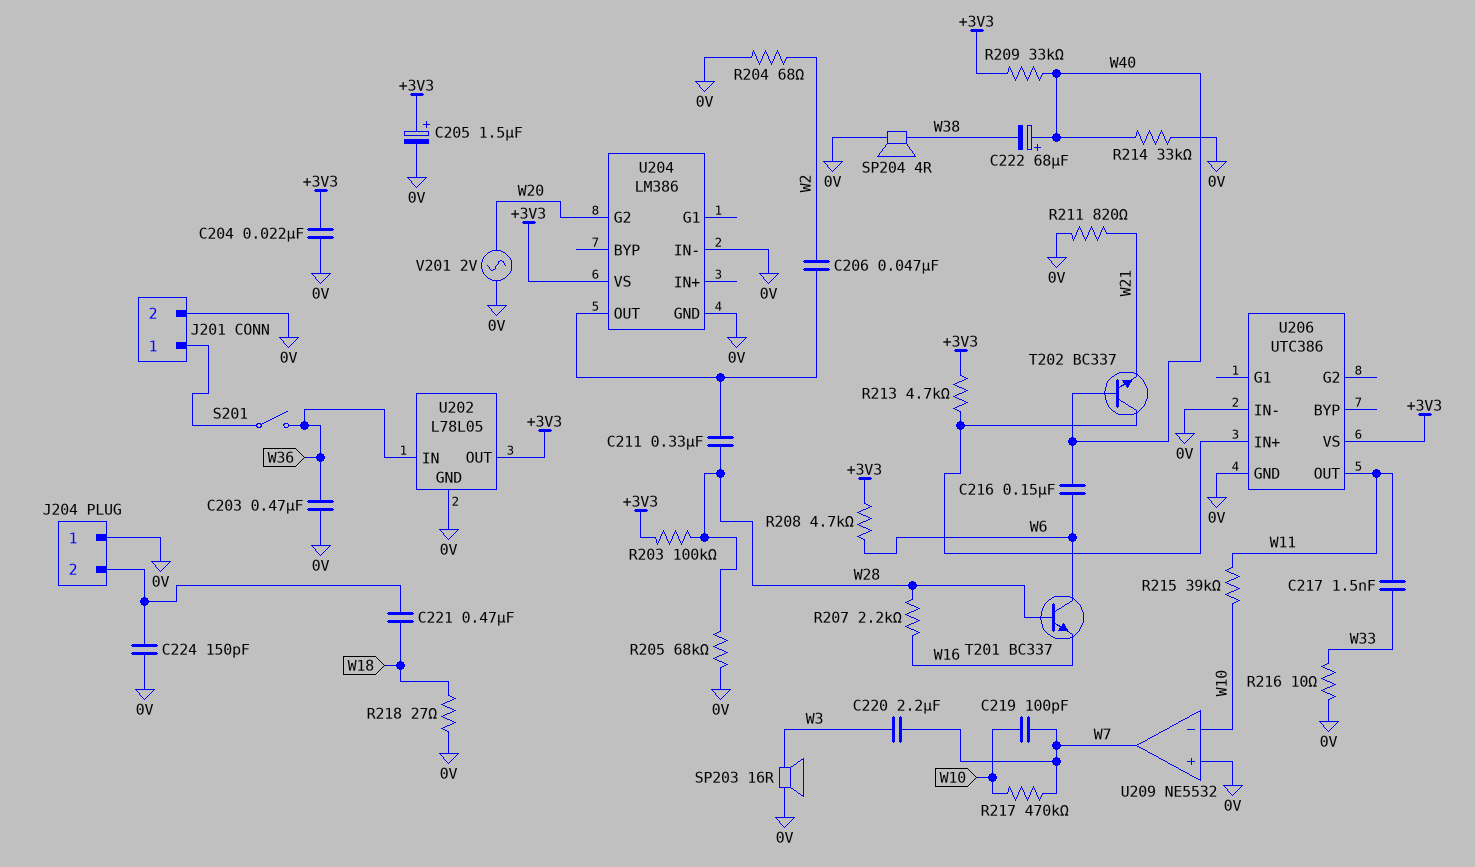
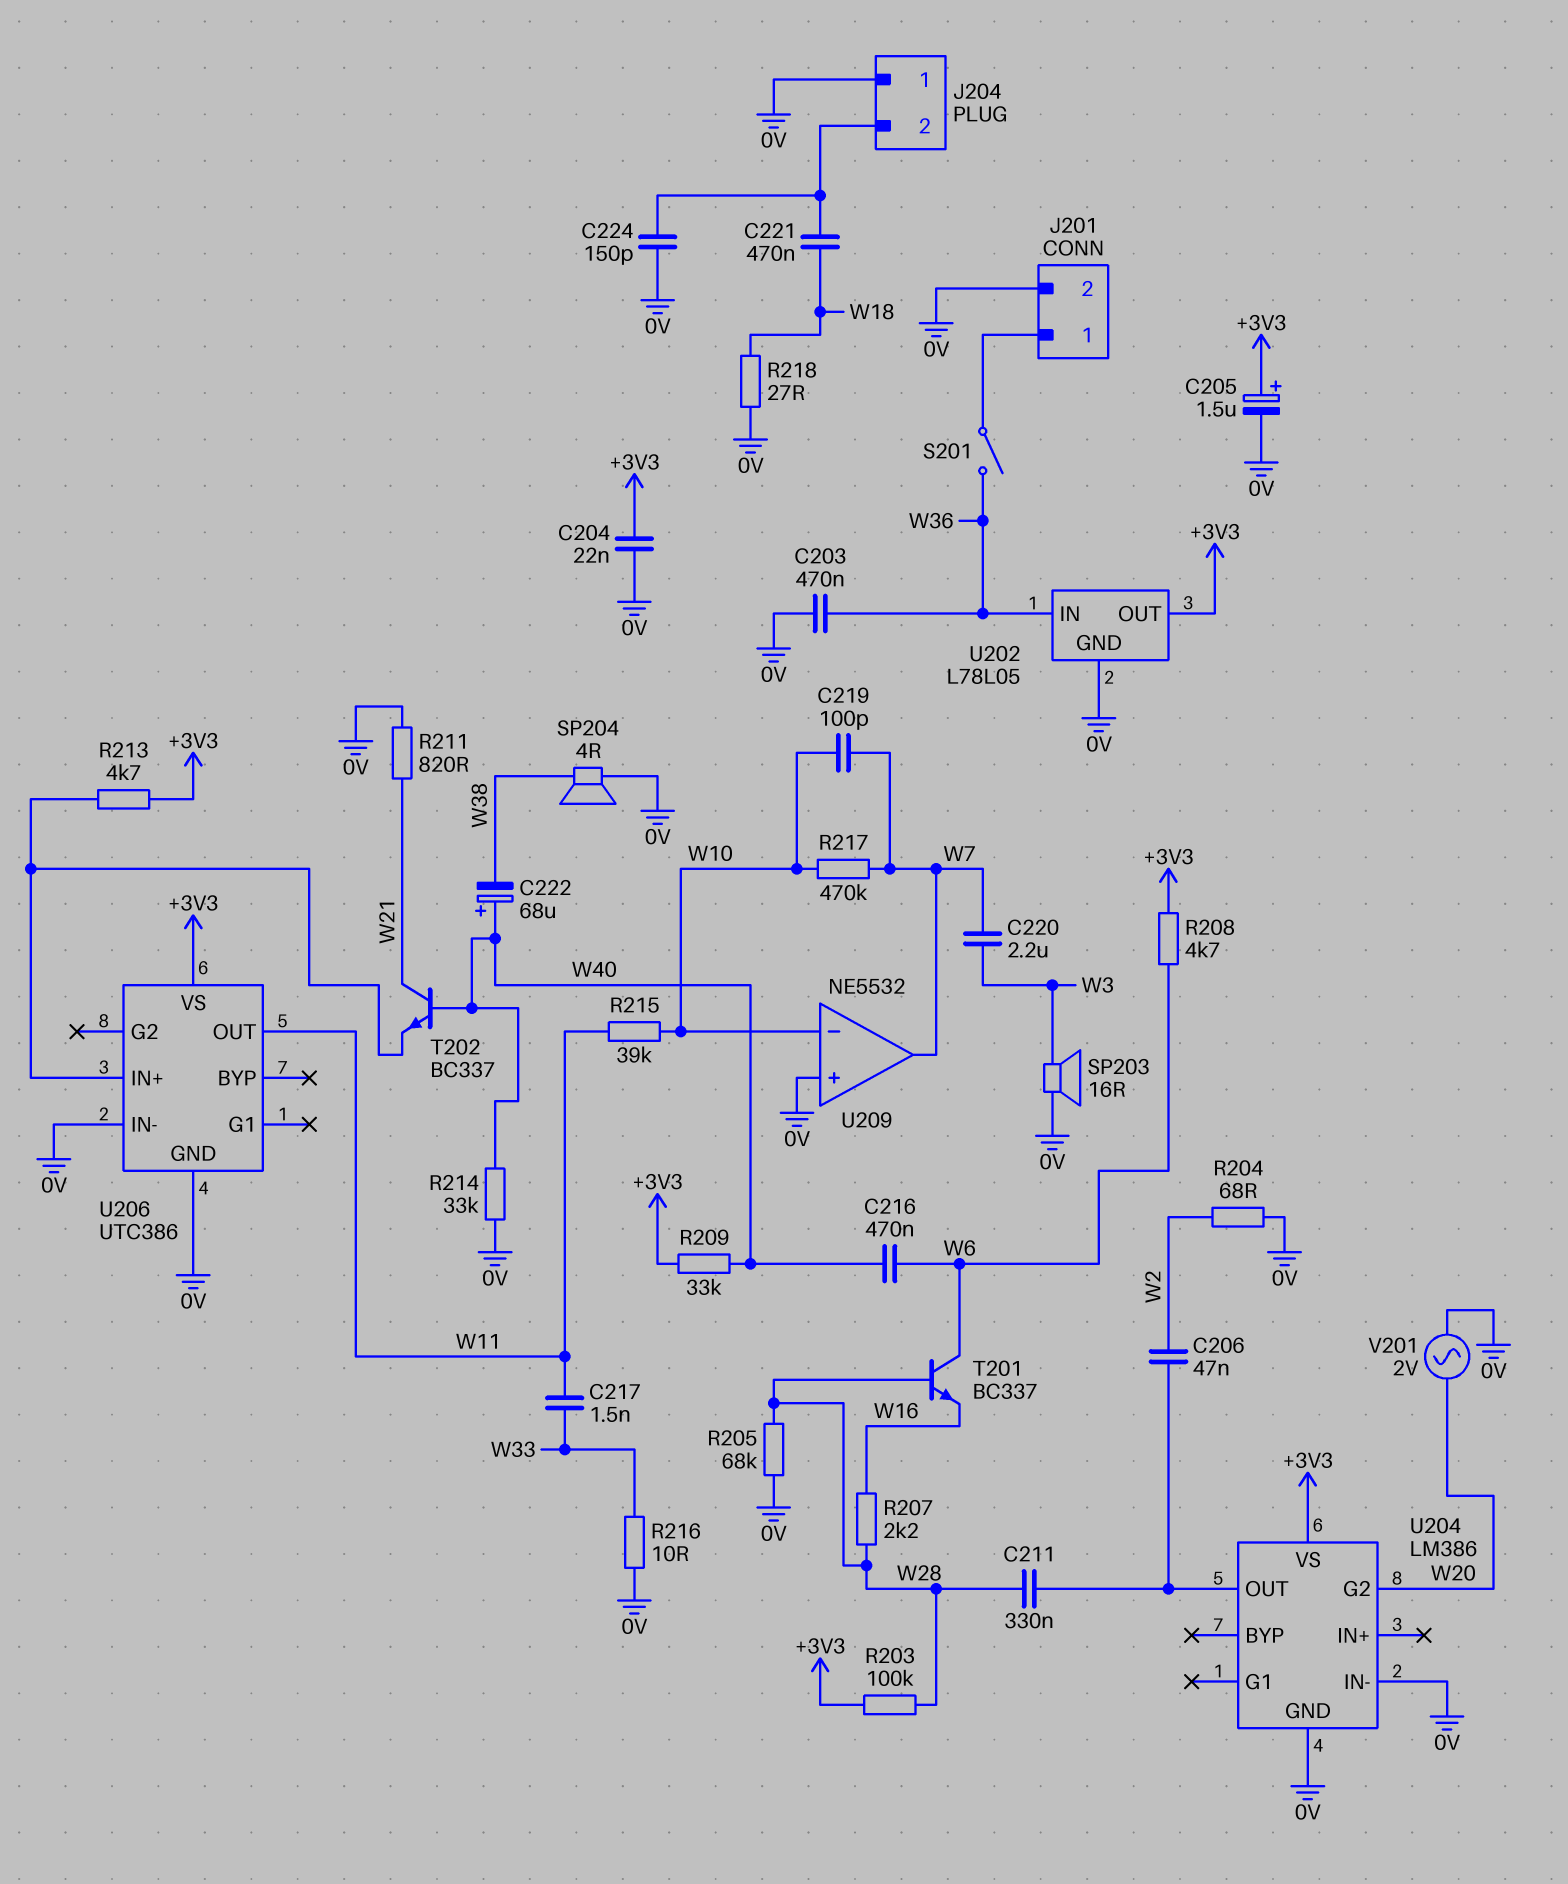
C216: 150nF (W6, W40) -> 470nF (W6, W40)
T202: NPN BC337 (B W40, C U206/IN+, E W21) -> NPN BC337 (B W40, C W21, E U206/IN+)

